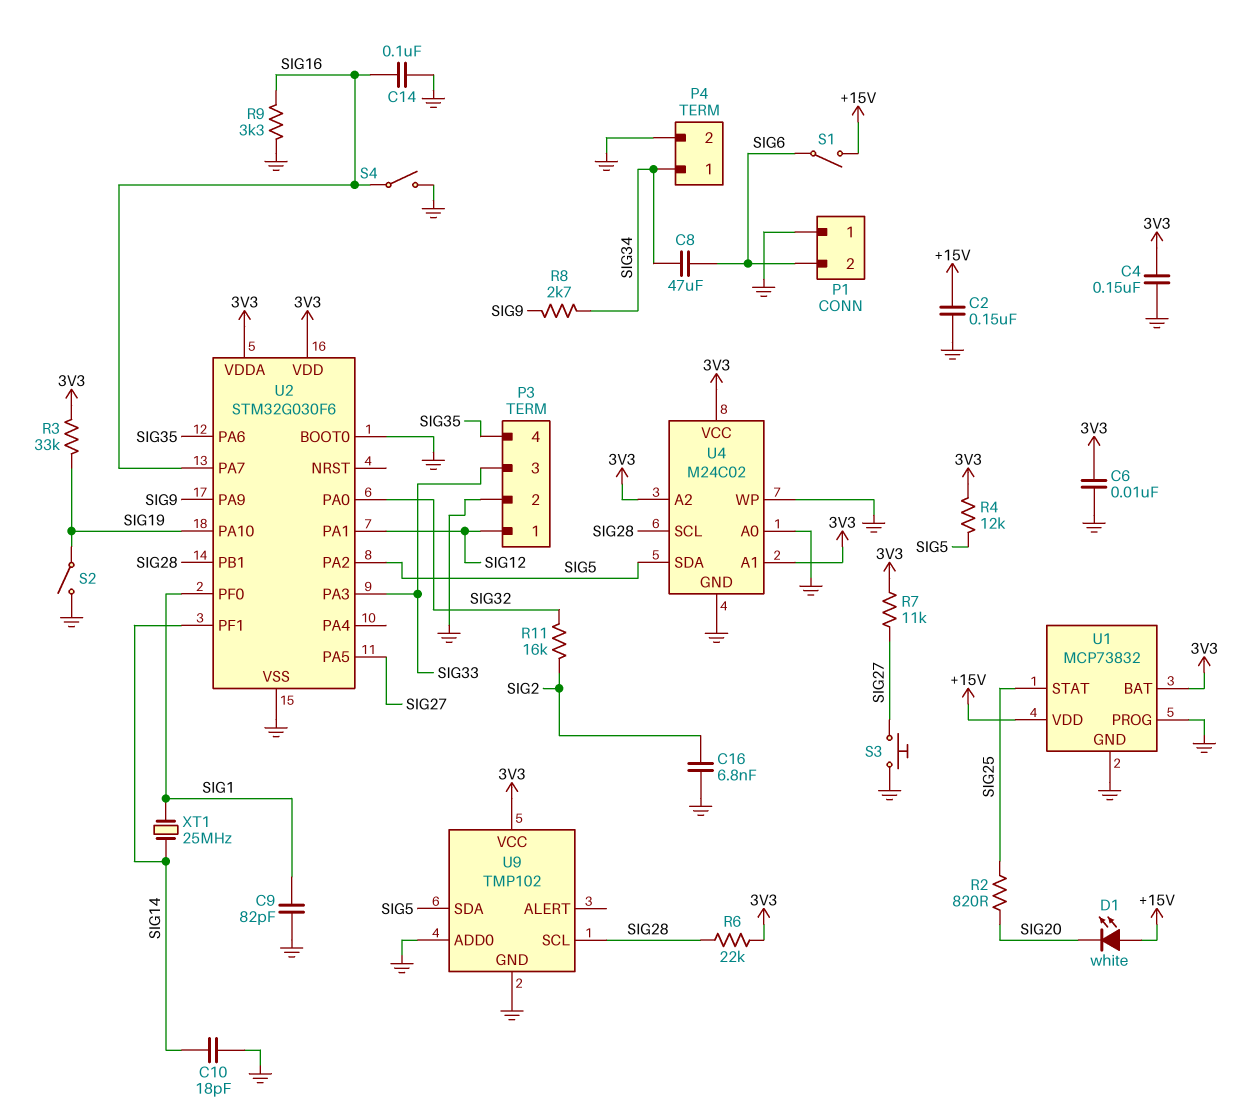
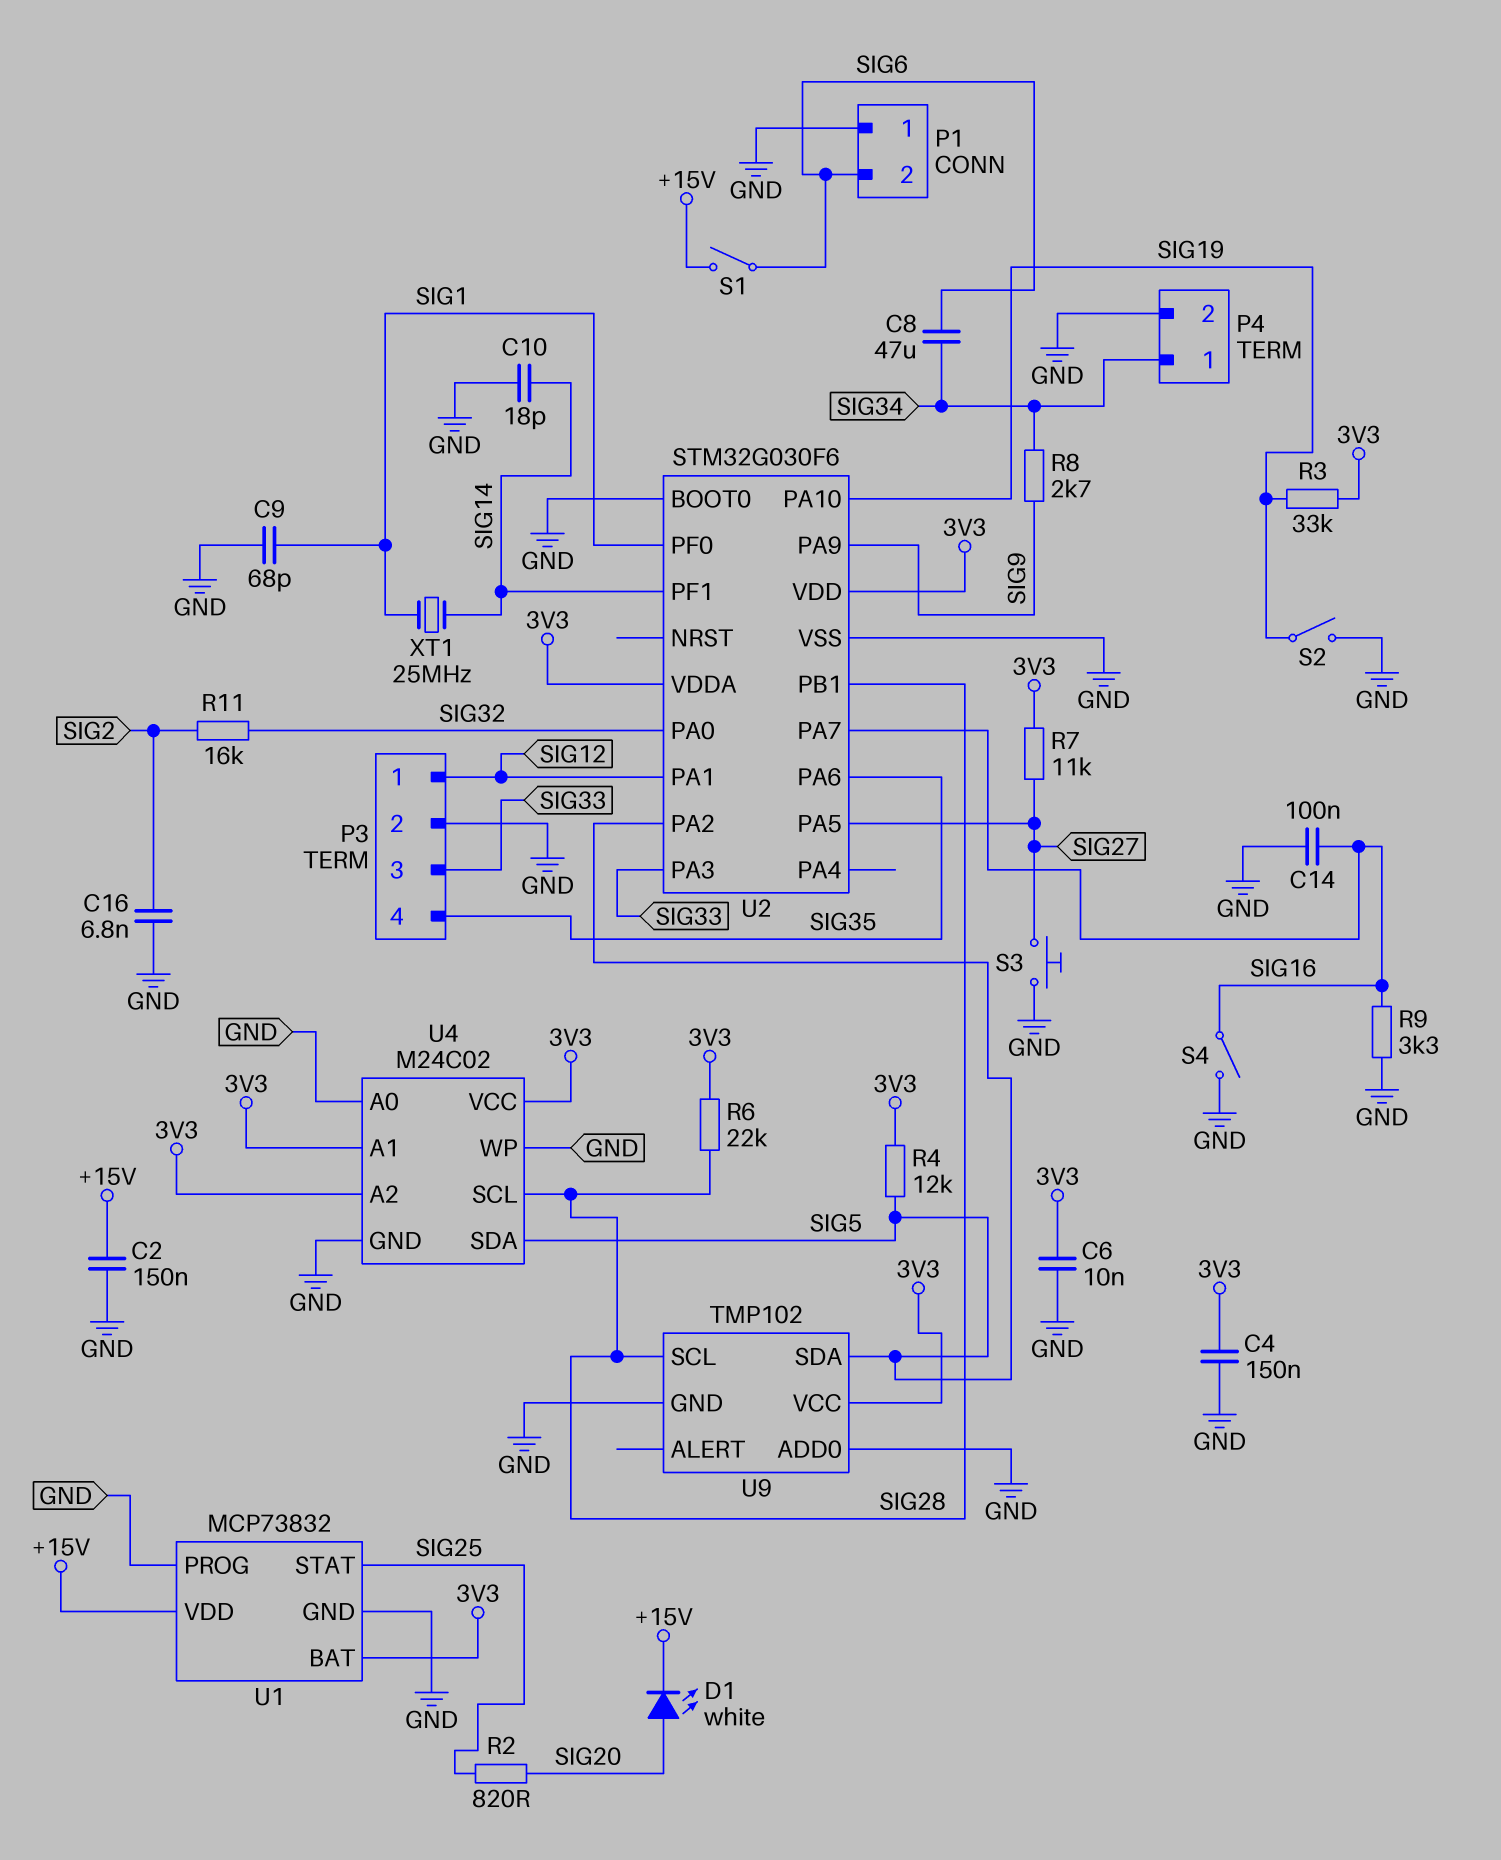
C9: 82pF (GND, SIG1) -> 68pF (GND, SIG1)
D1: LED white (A +15V, K SIG20) -> LED white (A SIG20, K +15V)

